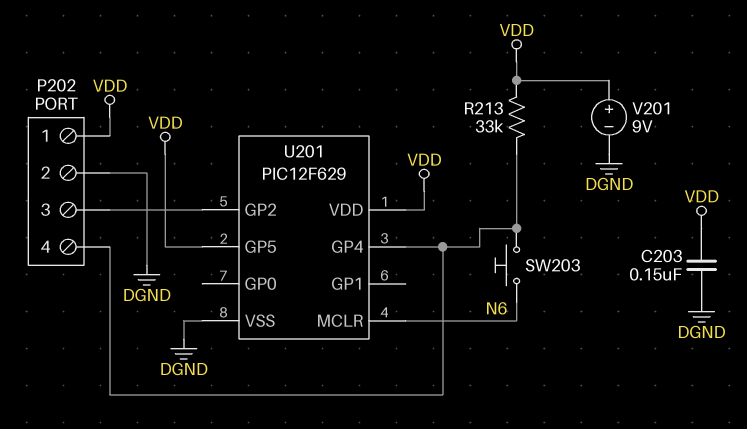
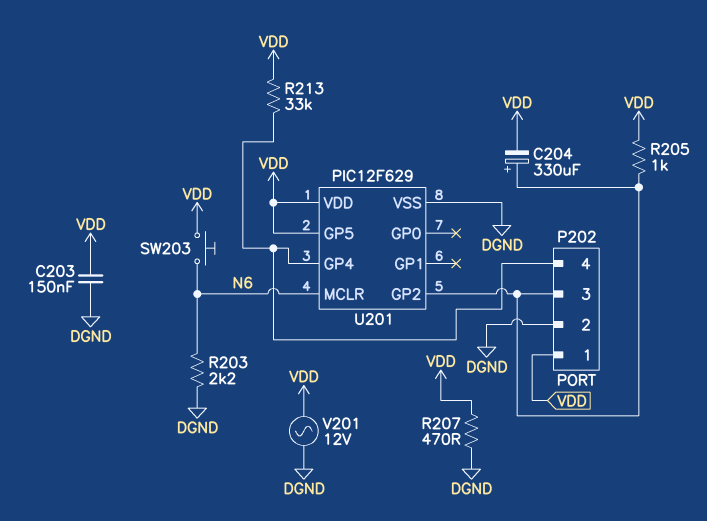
C204: none -> 330uF (plus P202/3, minus VDD)
R203: none -> 2.2k (DGND, N6)
R205: none -> 1k (P202/3, VDD)
R207: none -> 470 (DGND, VDD)
SW203: button (N6, P202/4) -> button (N6, VDD)
V201: 9V (plus VDD, minus DGND) -> AC 12V (DGND, VDD)

